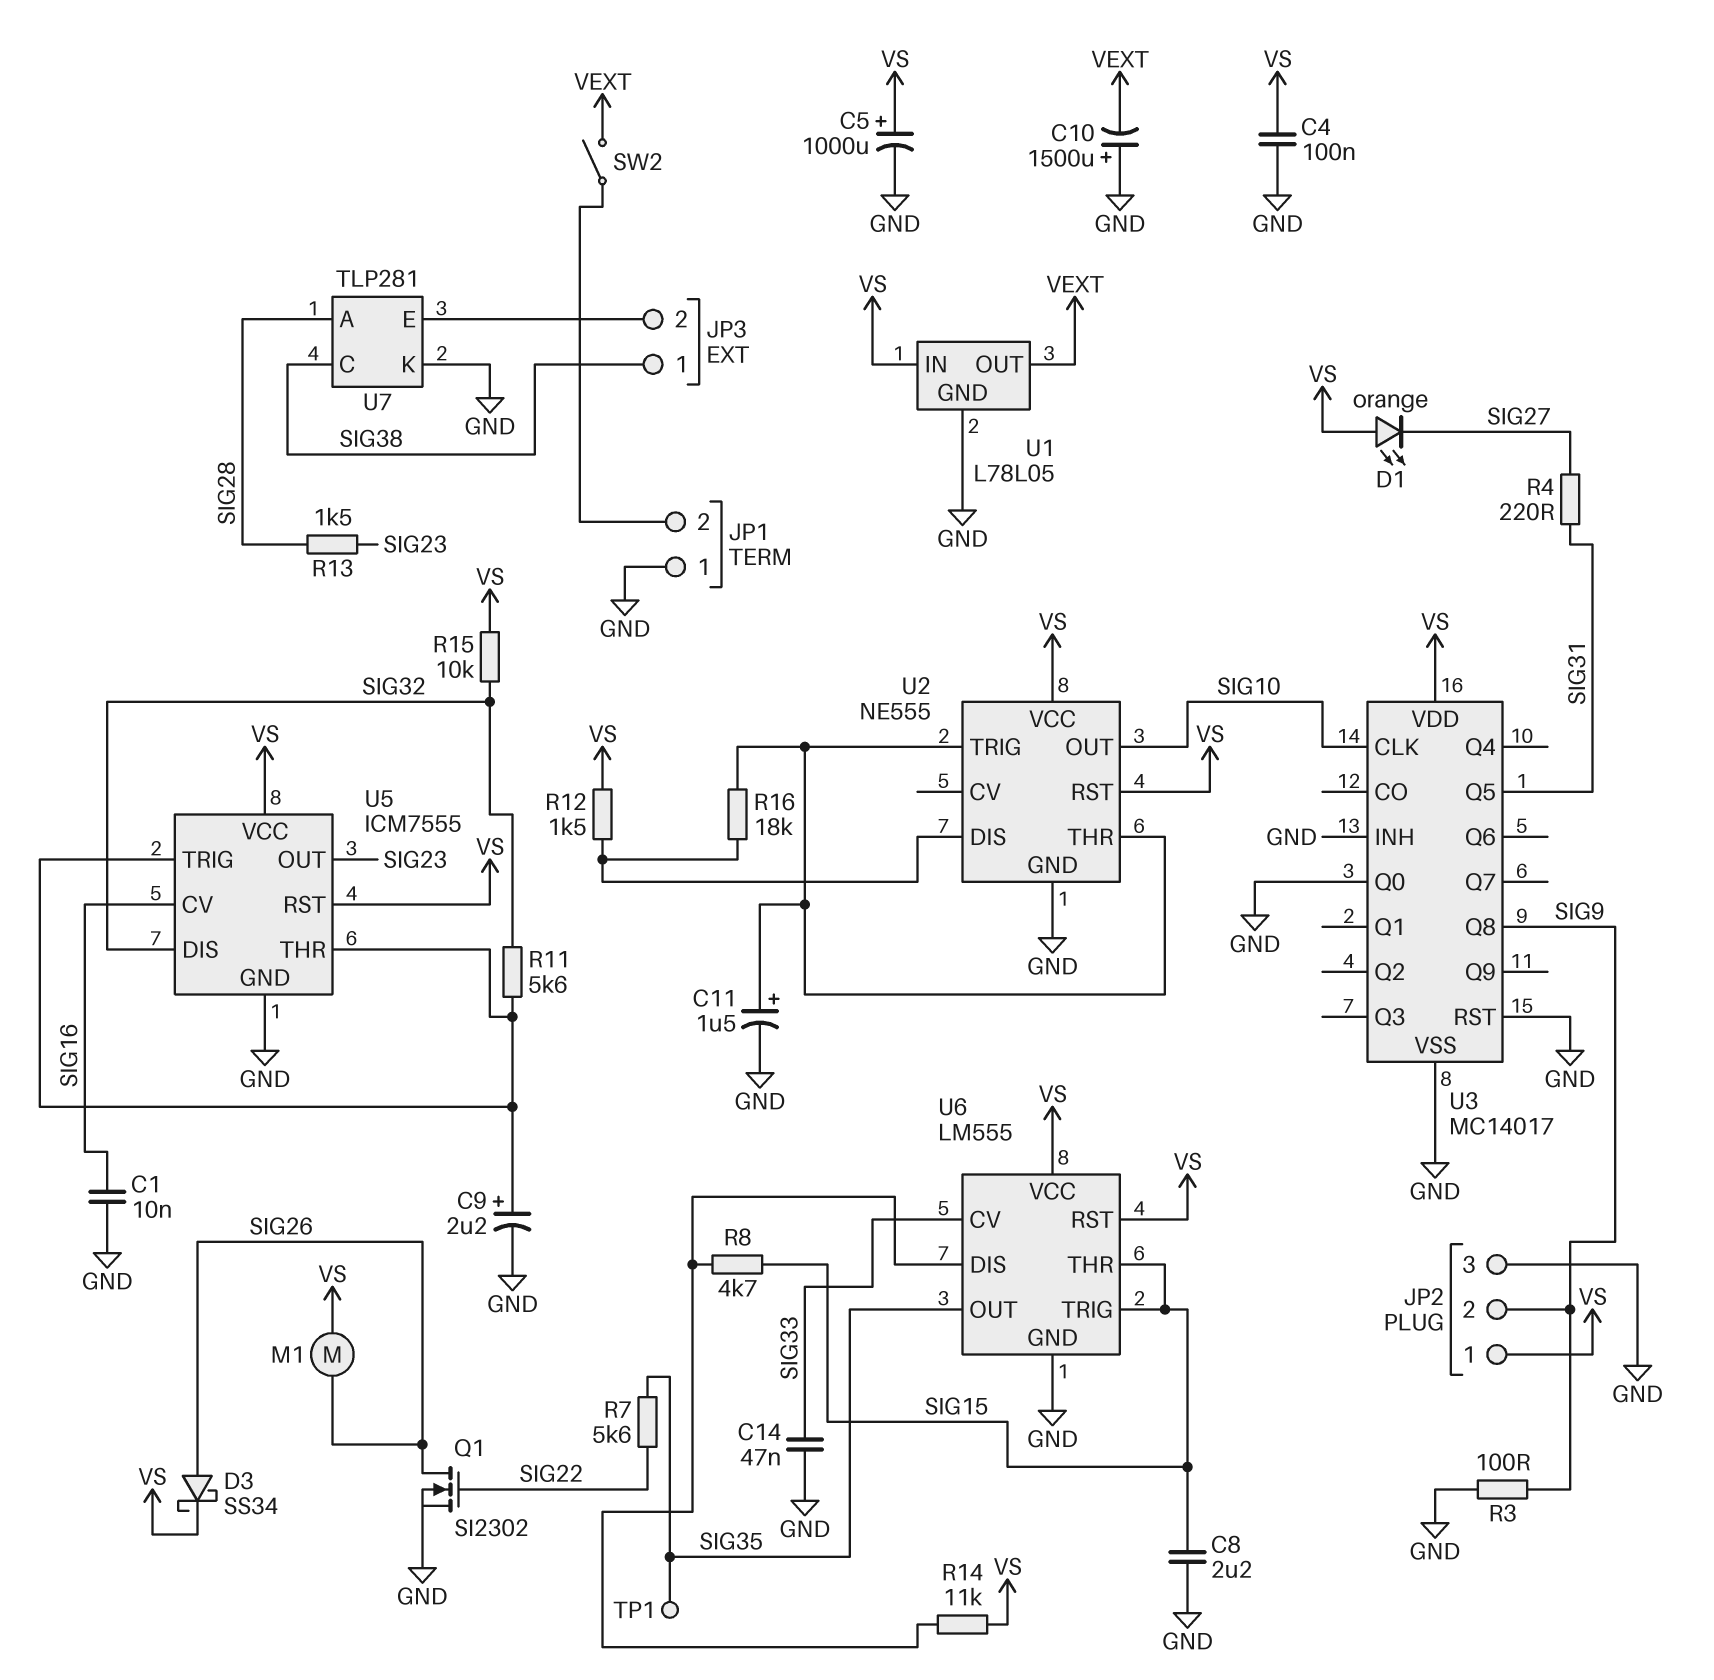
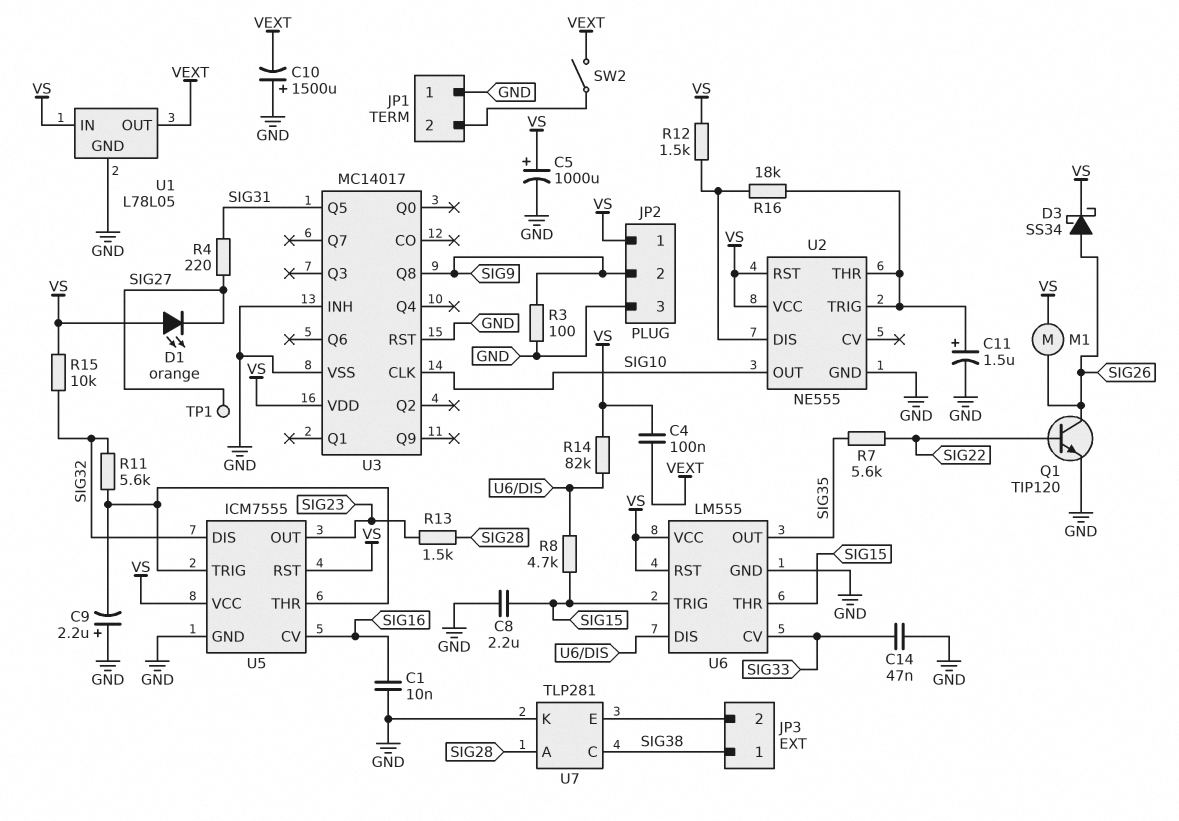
C4: 100nF (GND, VS) -> 100nF (VEXT, VS)
C9: 2.2uF (plus U5/THR, minus GND) -> 2.2uF (plus GND, minus U5/THR)
Q1: NMOS SI2302 (G SIG22, D SIG26, S GND) -> NPN TIP120 (B SIG22, C SIG26, E GND)
R14: 11k (U6/DIS, VS) -> 82k (U6/DIS, VS)
TP1: test point (SIG35) -> test point (SIG27)
U3 pin Q0: GND -> none

